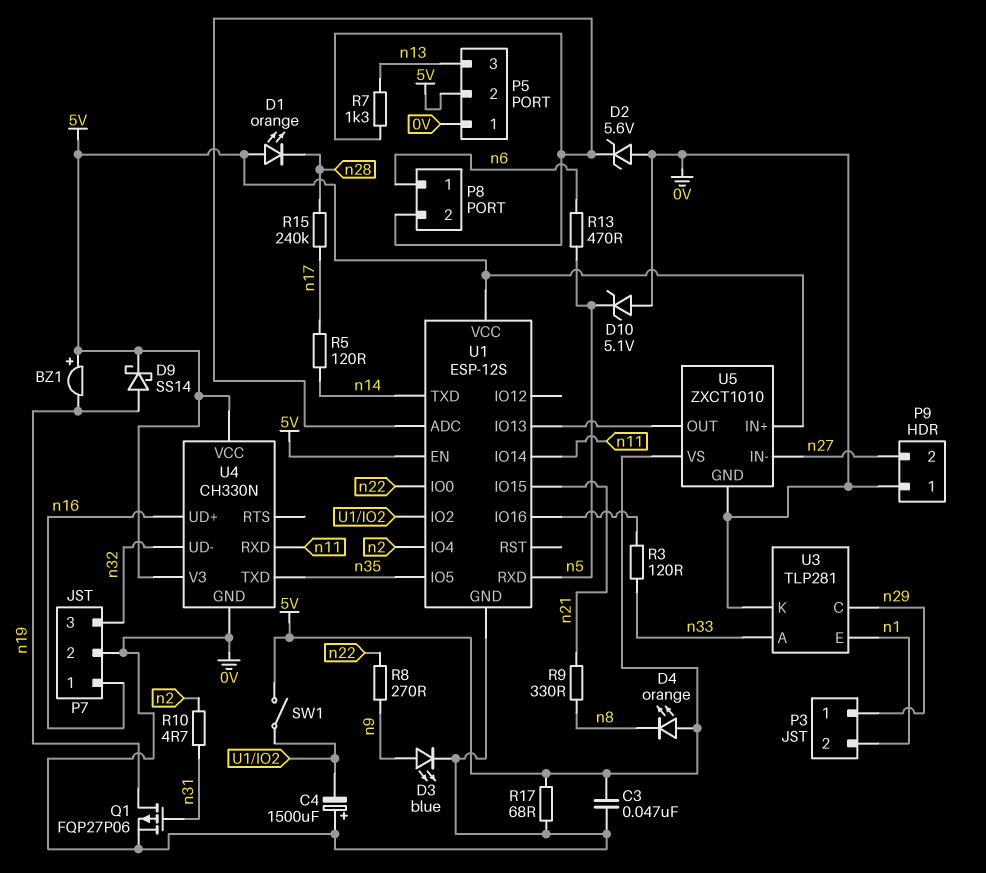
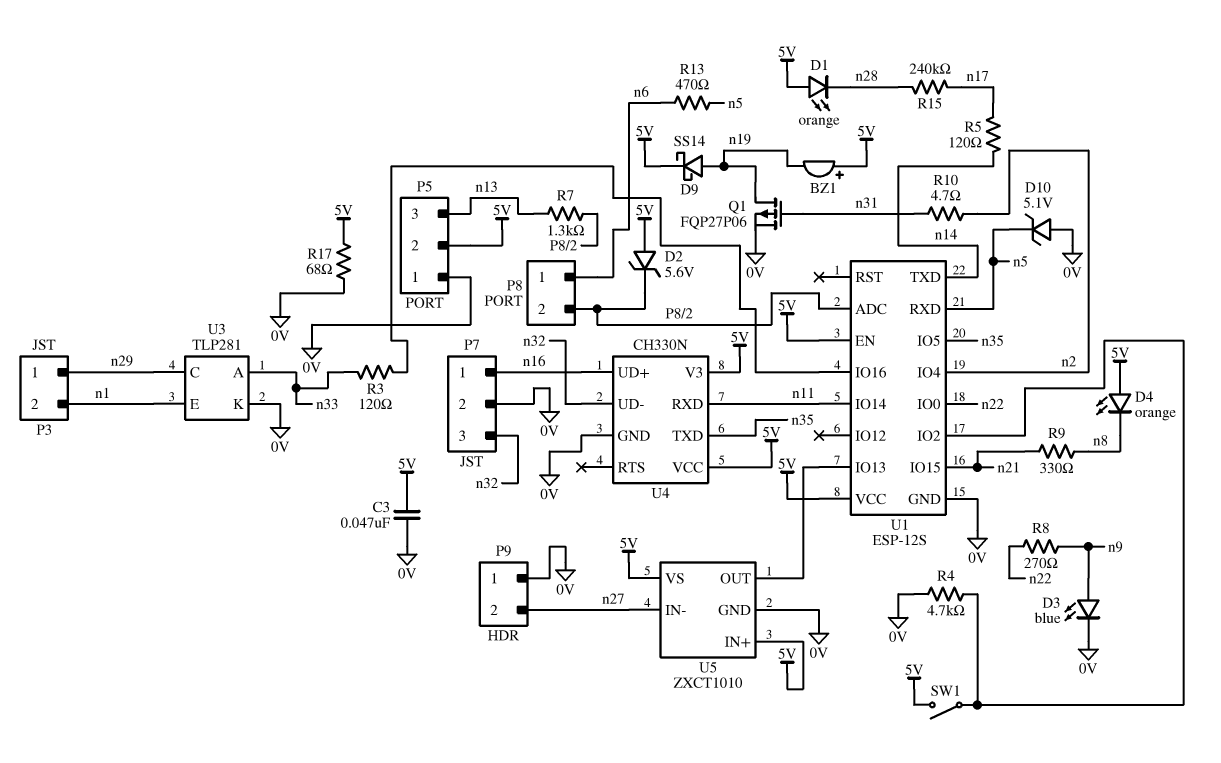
C4: 1500uF (plus 0V, minus U1/IO2) -> none
D2: zener 5.6V (A 0V, K P8/2) -> zener 5.6V (A 5V, K P8/2)
R4: none -> 4.7k (0V, U1/IO2)

